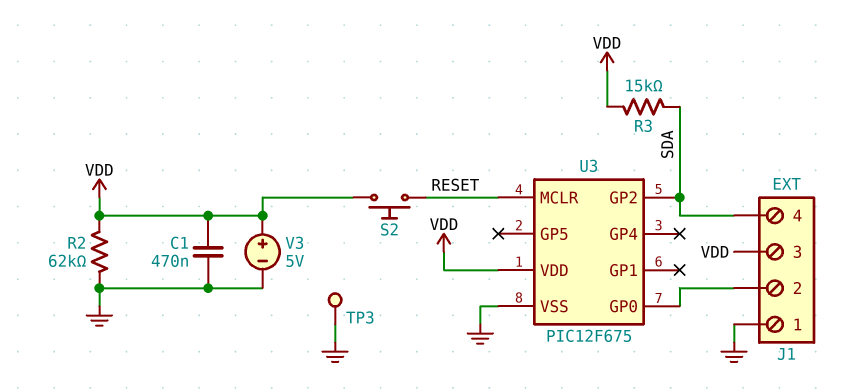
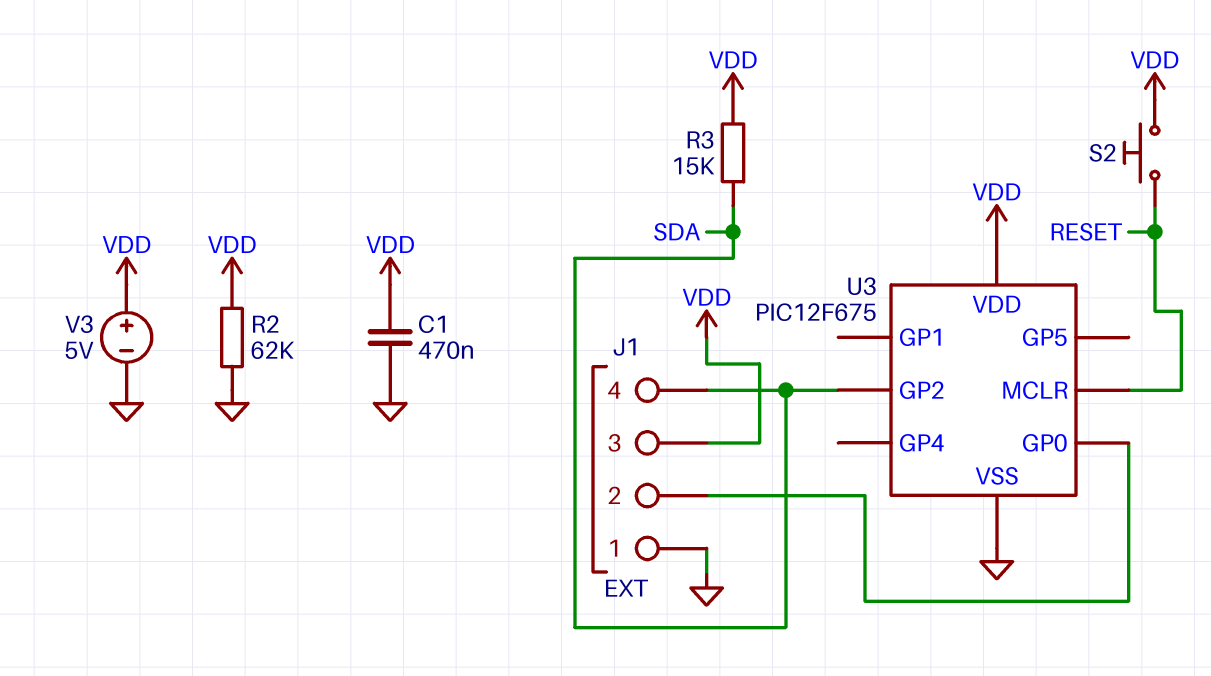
TP3: test point (GND) -> none

